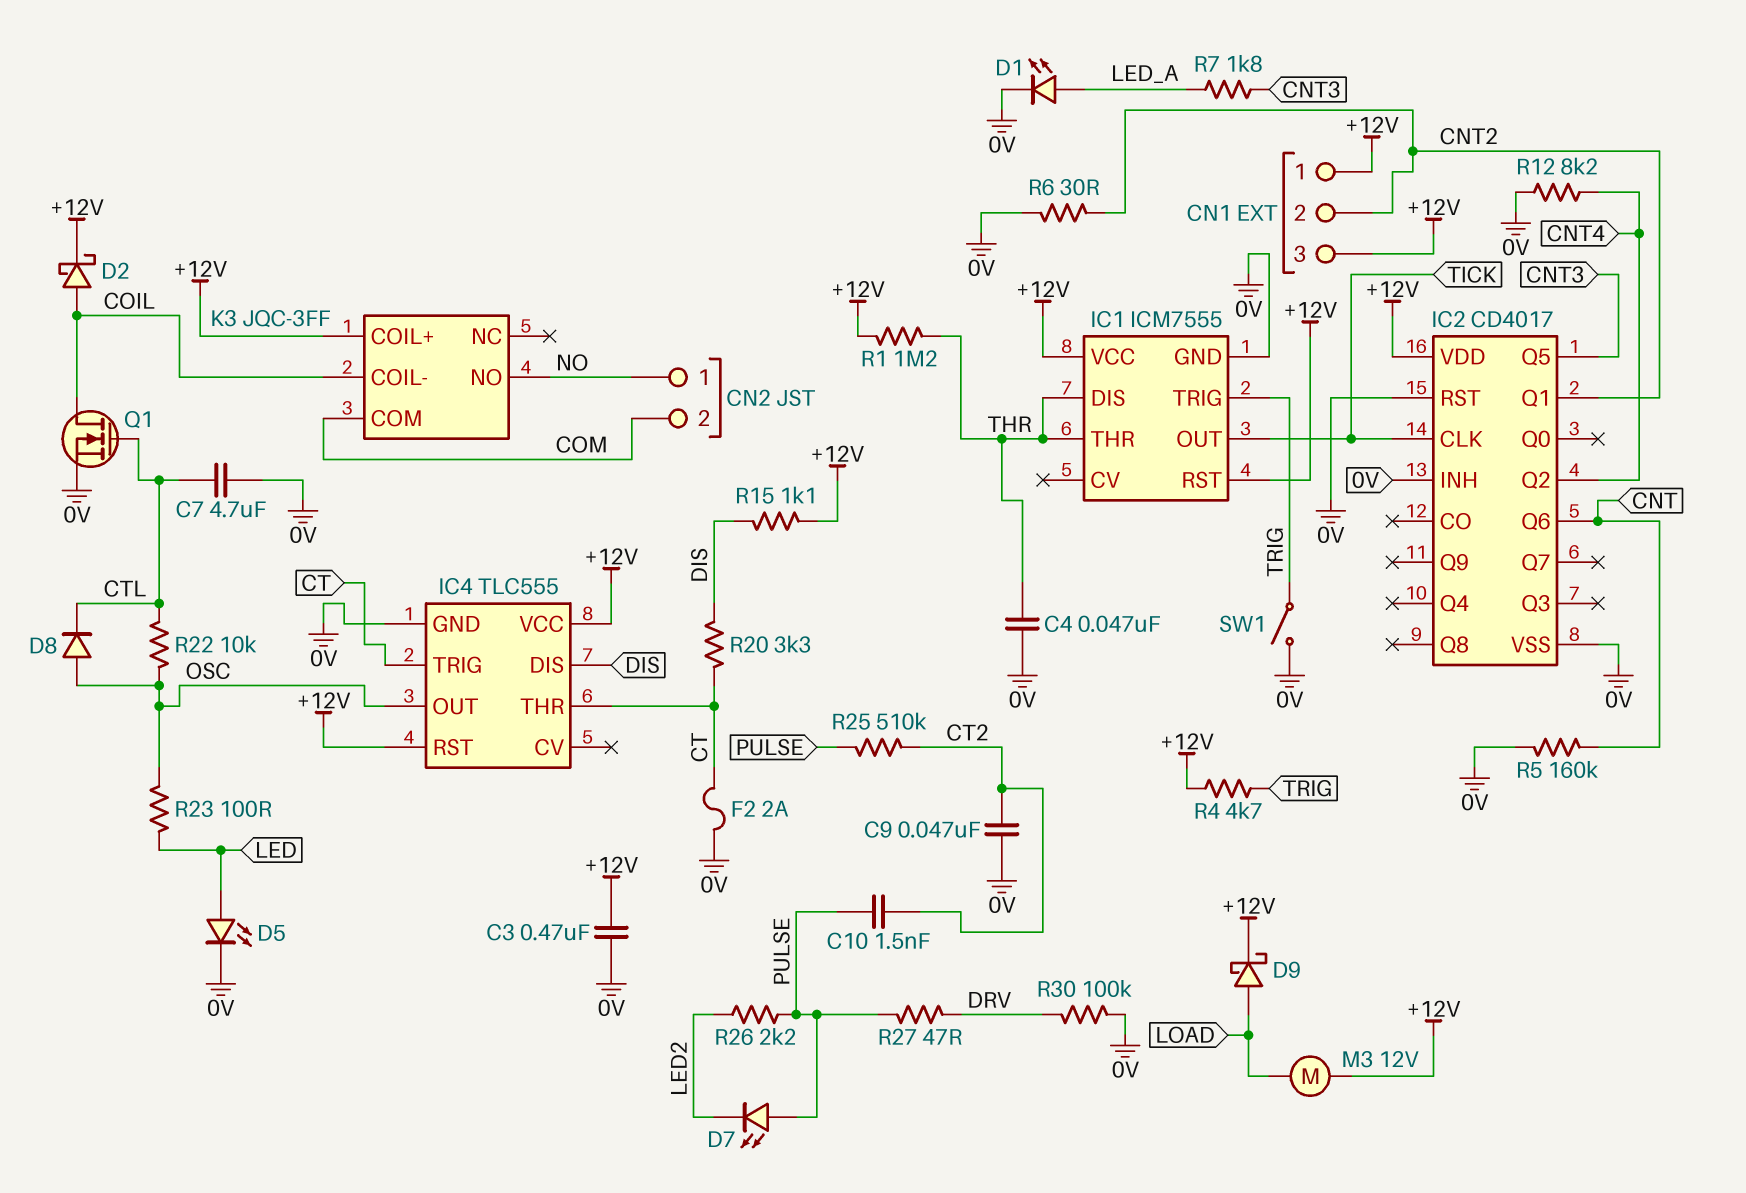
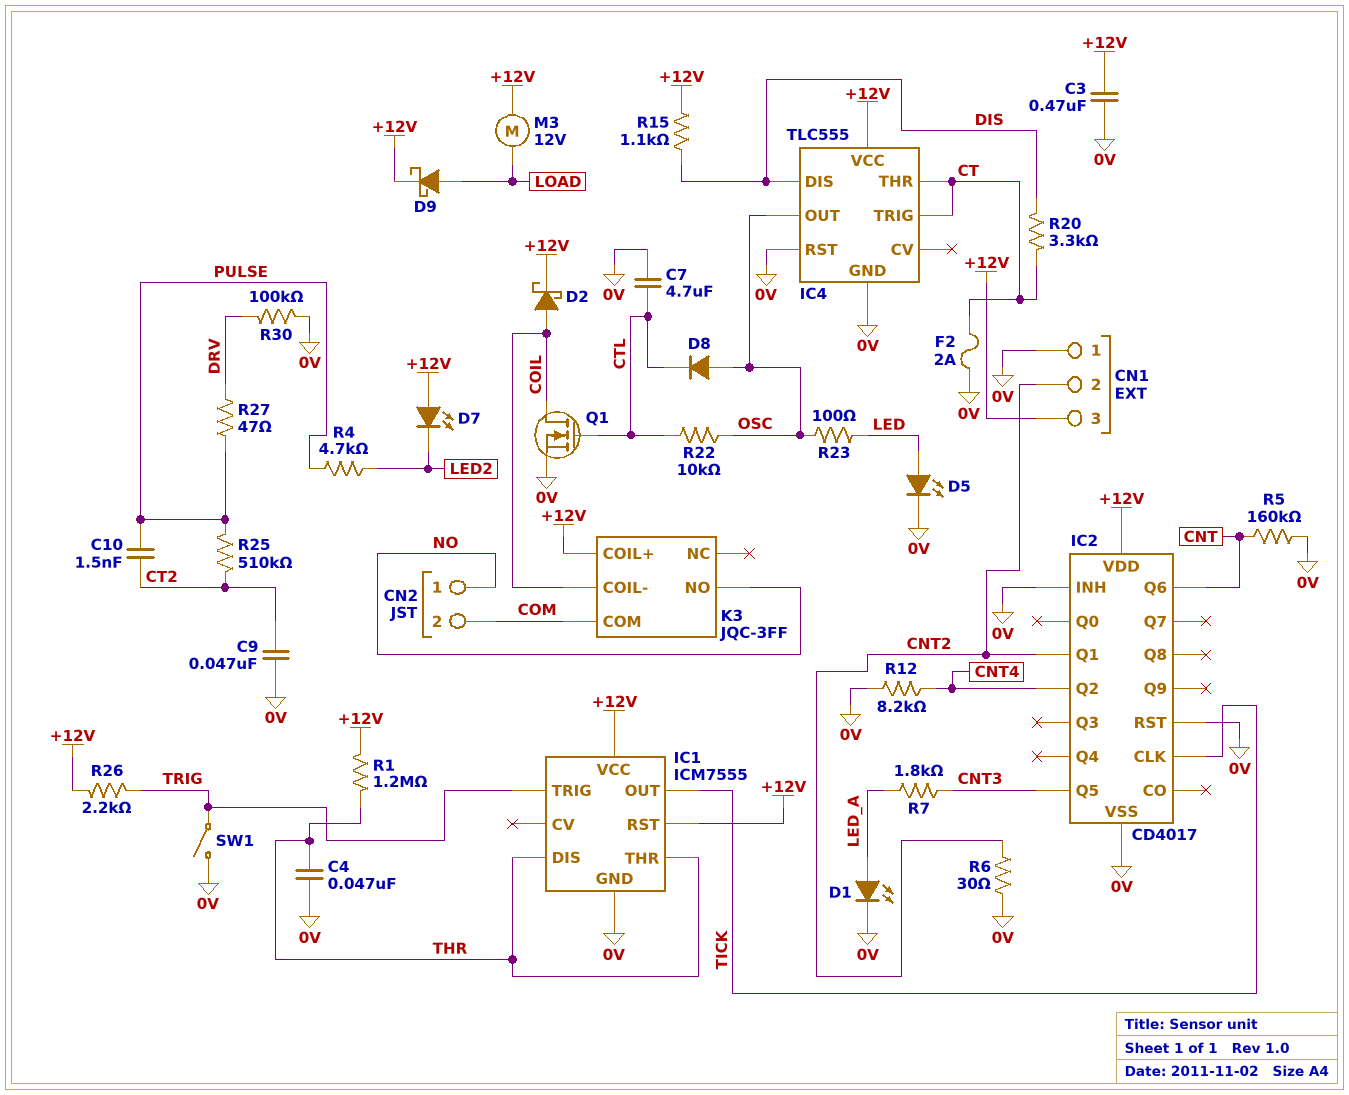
CN1 pin 1: +12V -> 0V
D7: LED (A PULSE, K LED2) -> LED (A +12V, K LED2)
IC4 pin RST: +12V -> 0V
R4: 4.7k (+12V, TRIG) -> 4.7k (LED2, PULSE)
R26: 2.2k (LED2, PULSE) -> 2.2k (+12V, TRIG)

